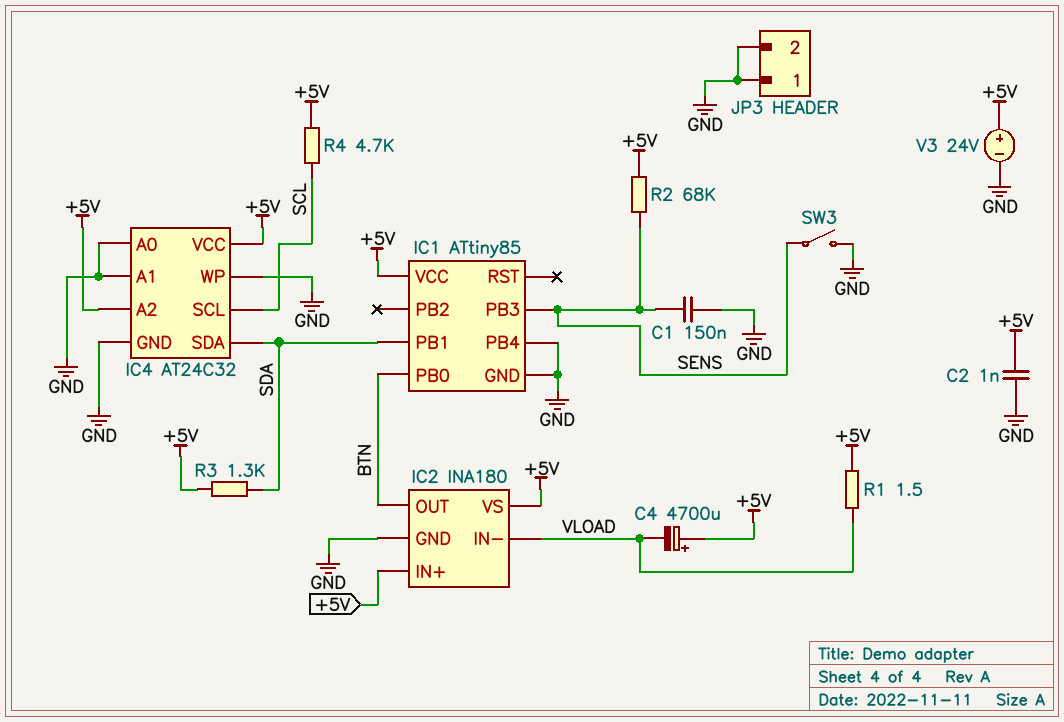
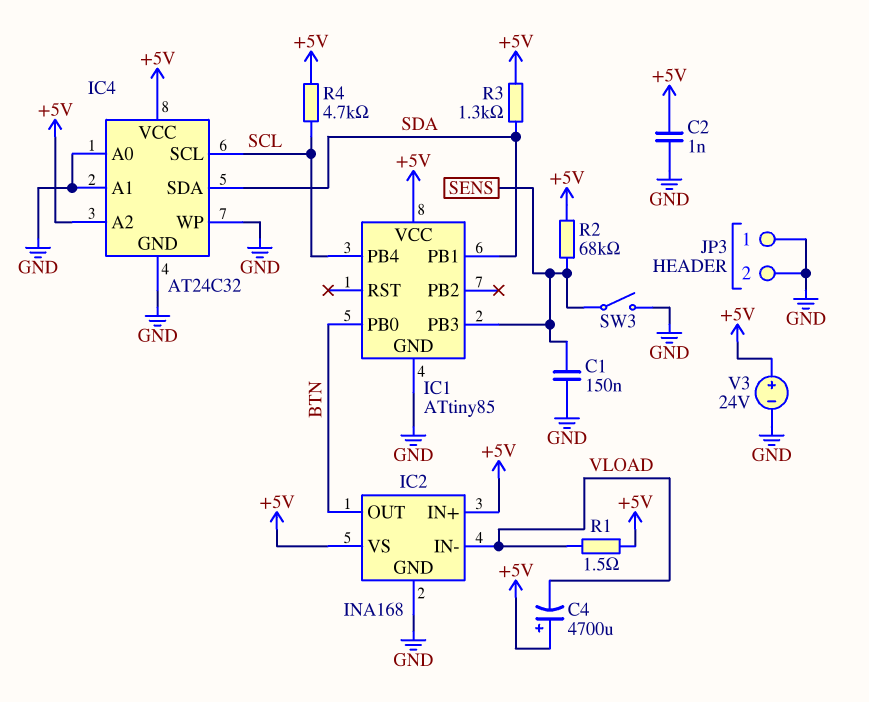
IC1 pin PB4: GND -> SCL
IC2: INA180 -> INA168

